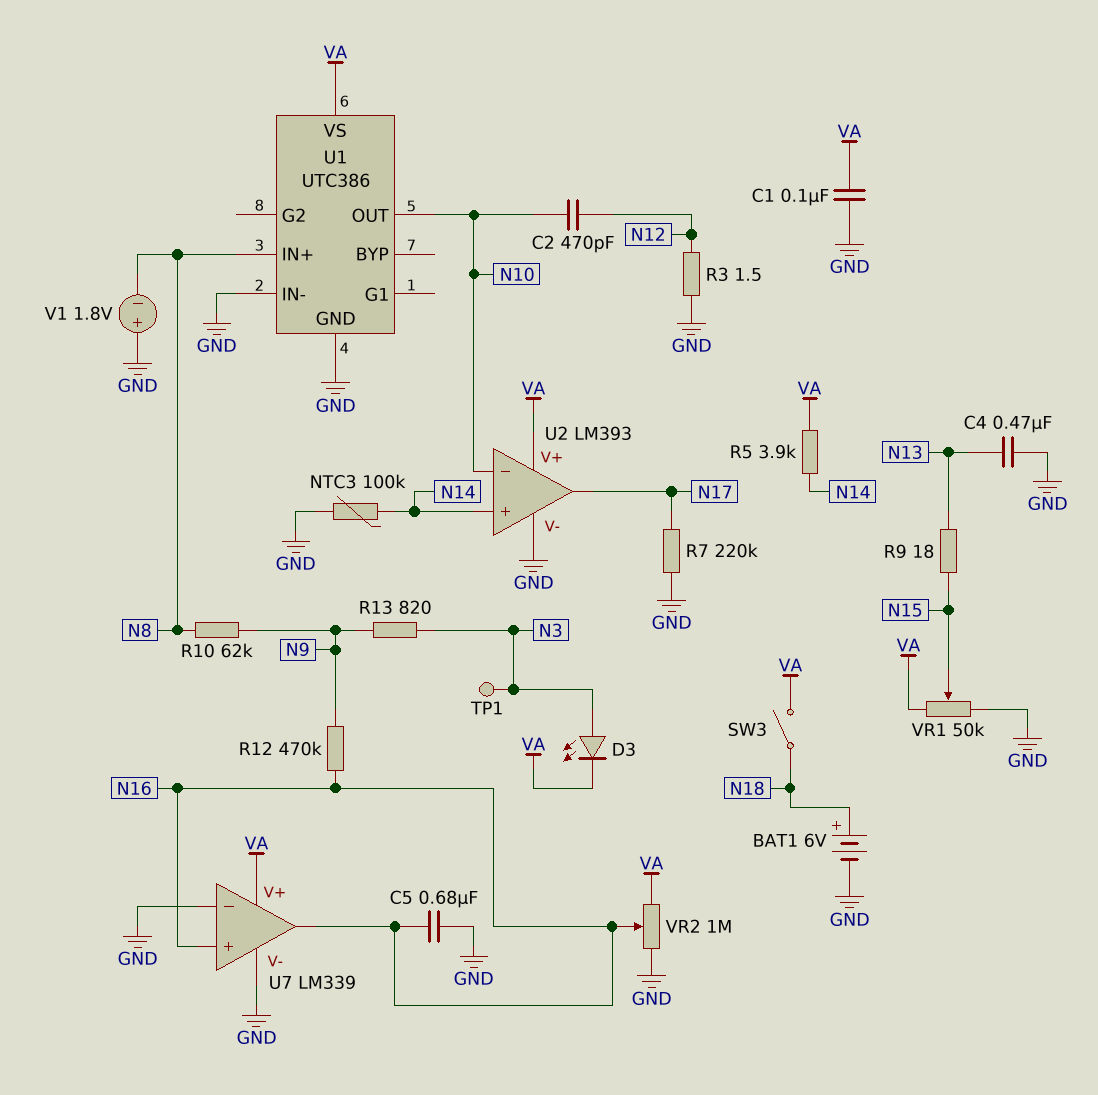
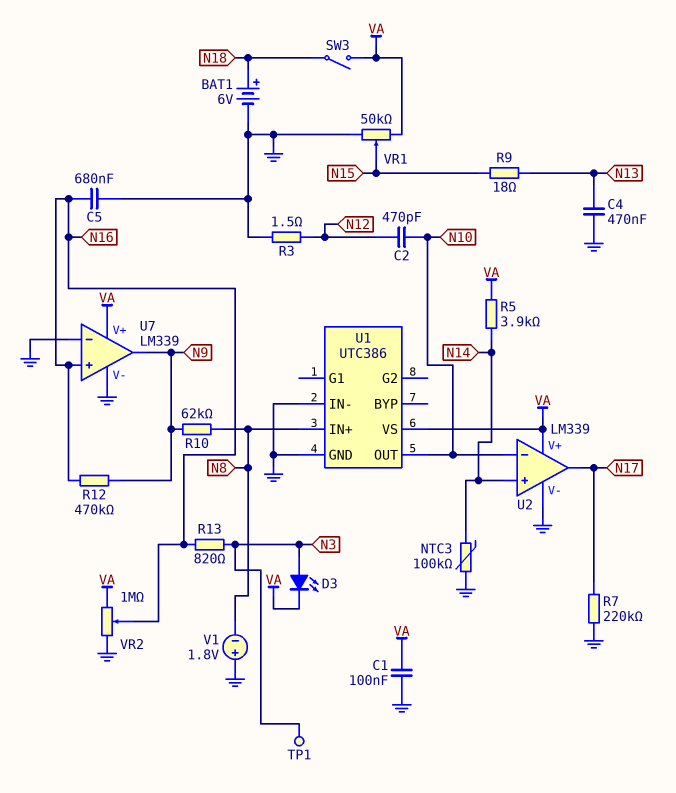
R13: 820 (N3, N9) -> 820 (N3, N16)
U2: LM393 -> LM339
U7 pin out: N16 -> N9

